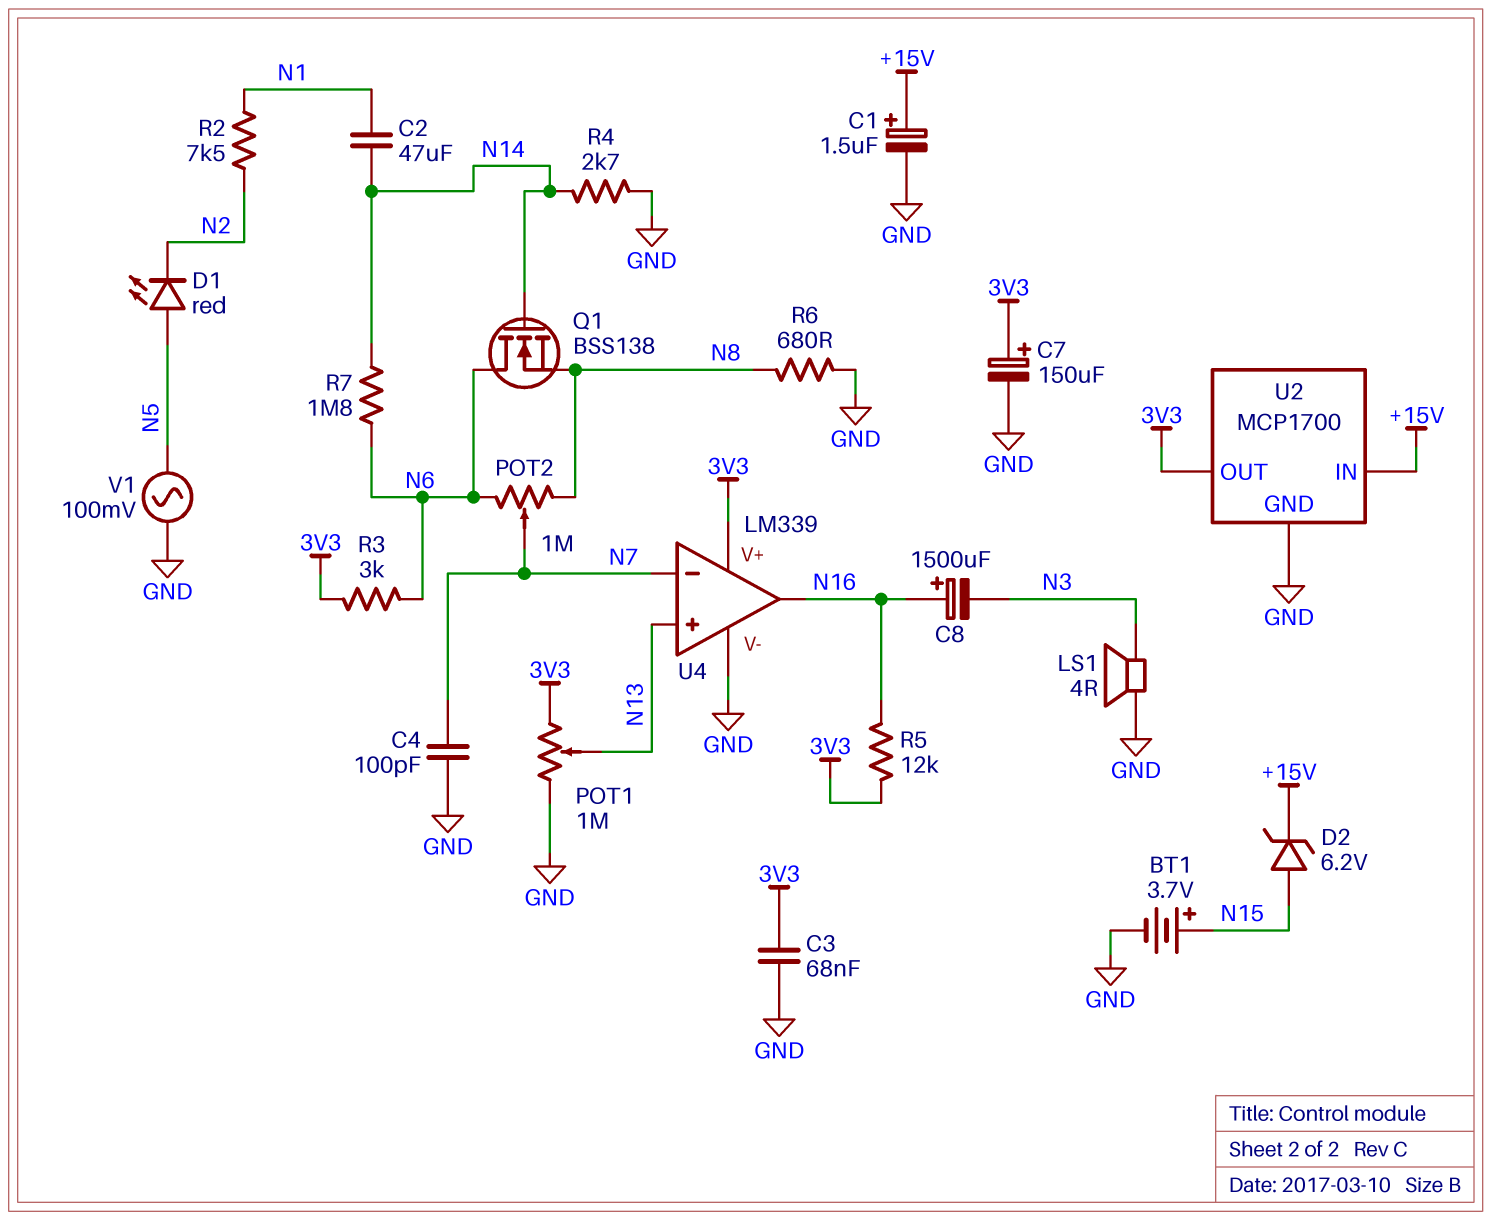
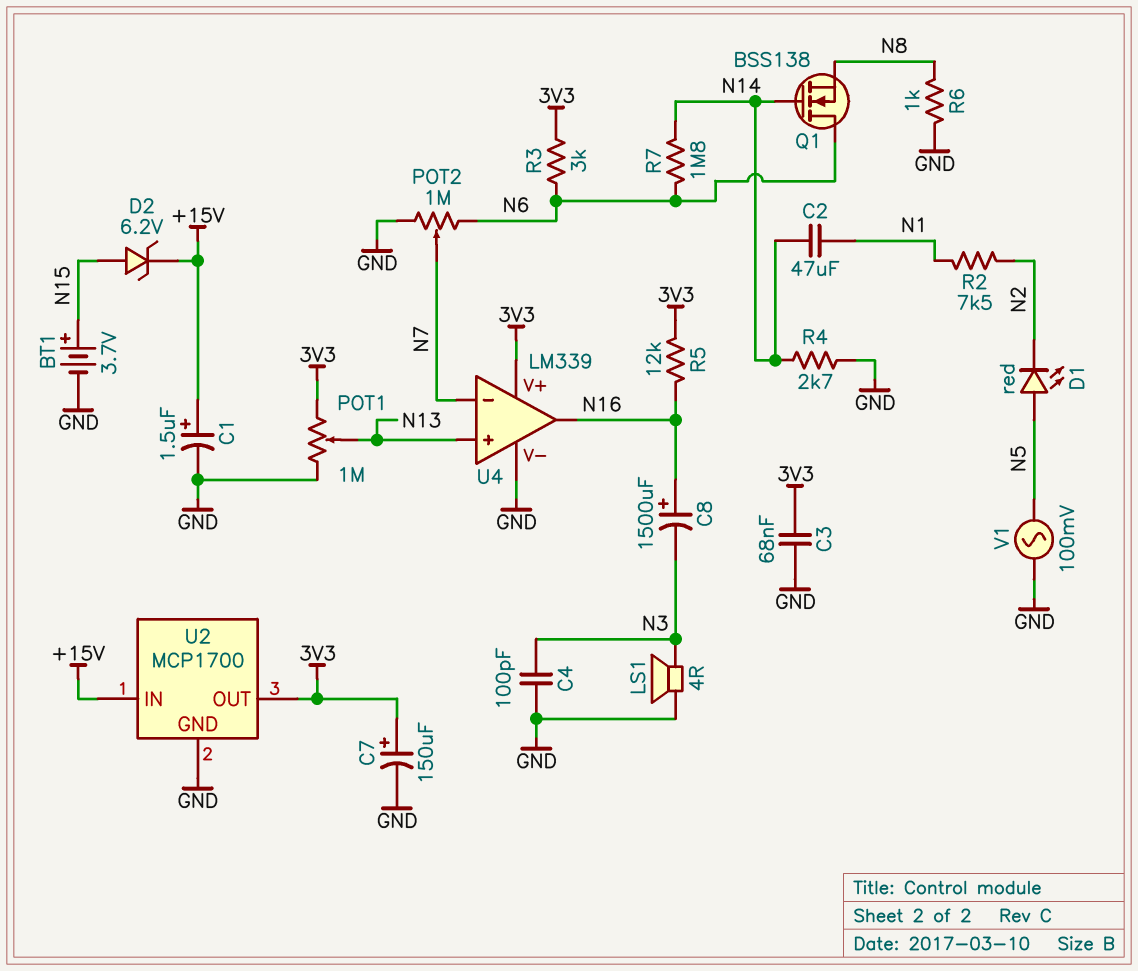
C4: 100pF (GND, N7) -> 100pF (GND, N3)
POT2: 1M (N6, N8, wiper N7) -> 1M (GND, N6, wiper N7)
R6: 680 (GND, N8) -> 1k (GND, N8)

